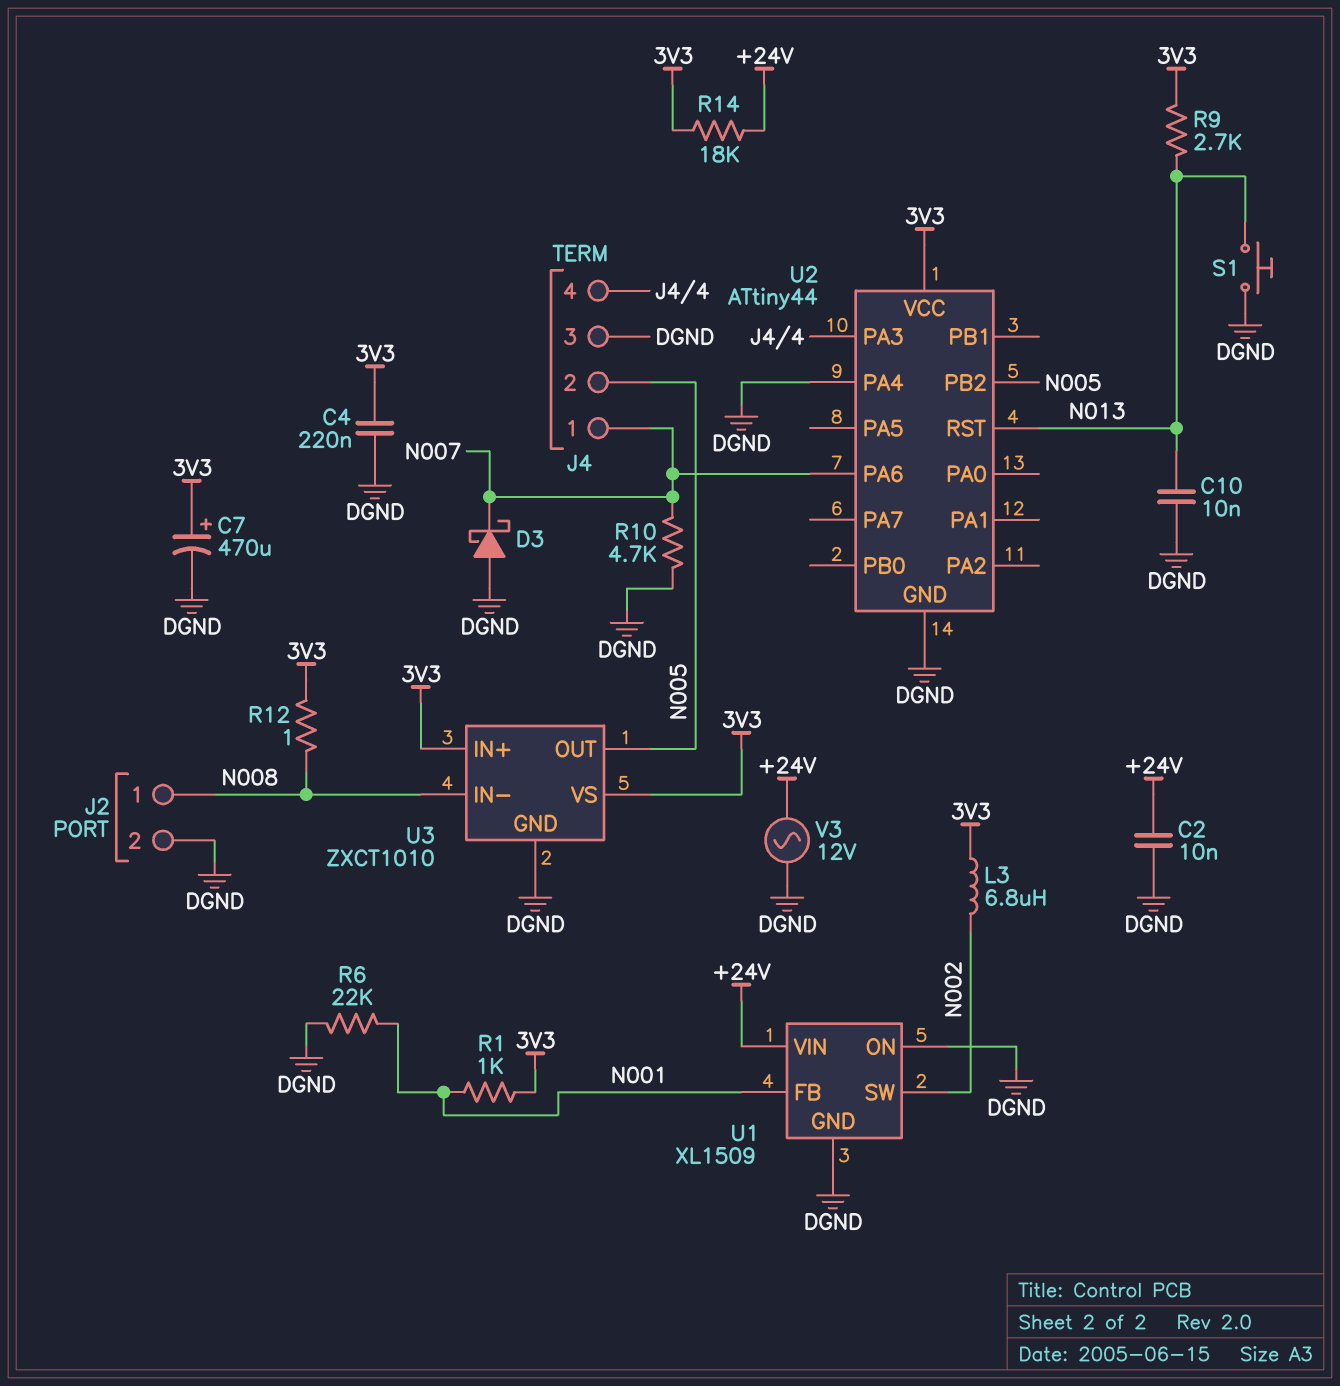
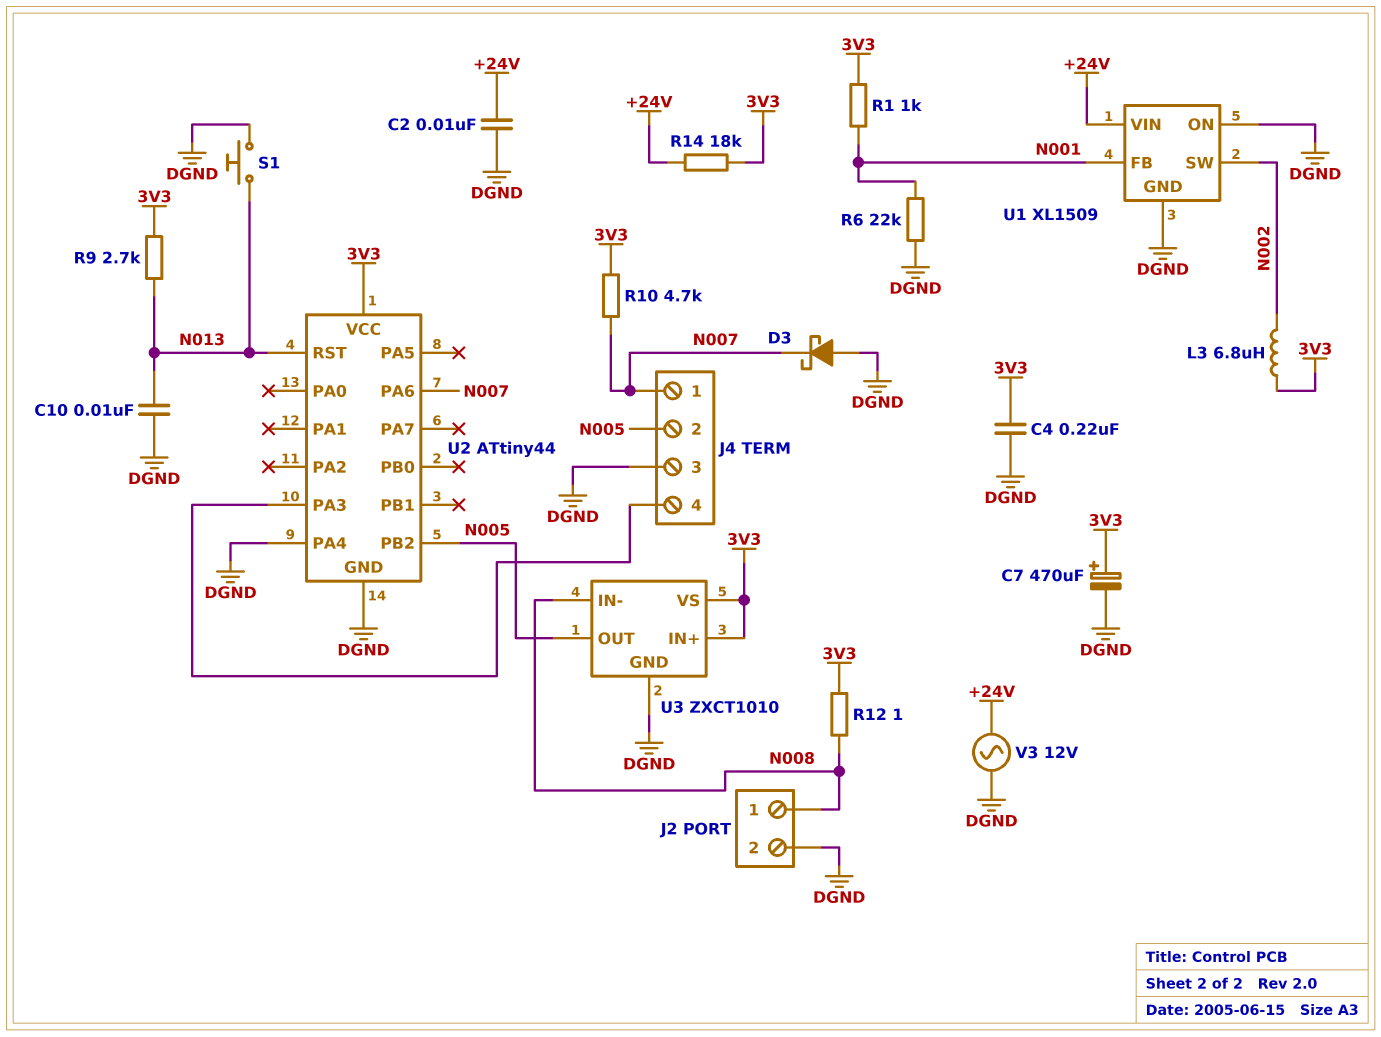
R10: 4.7k (DGND, N007) -> 4.7k (3V3, N007)

